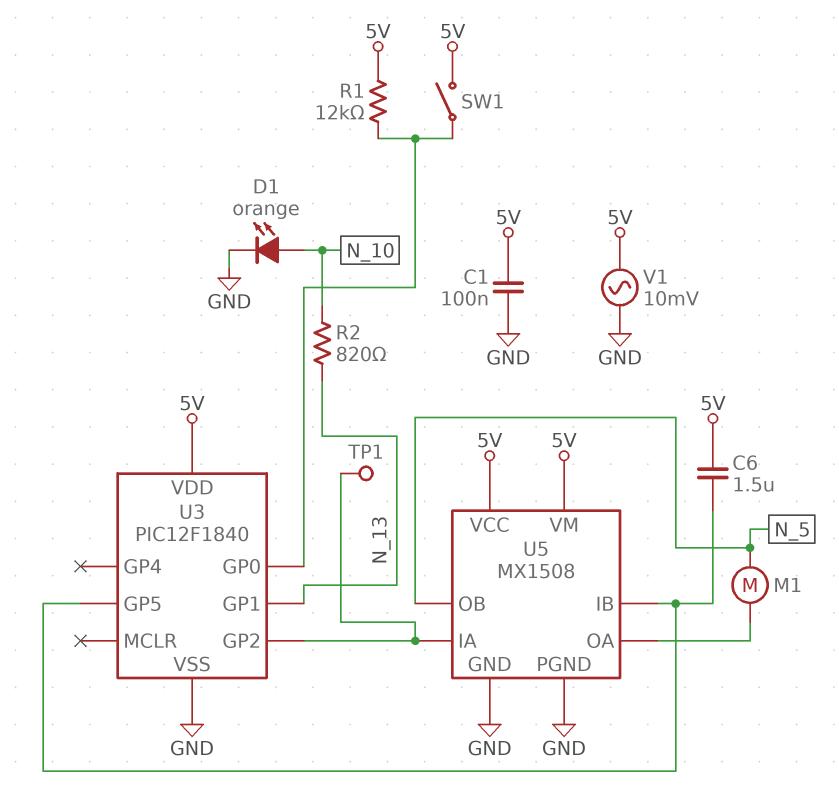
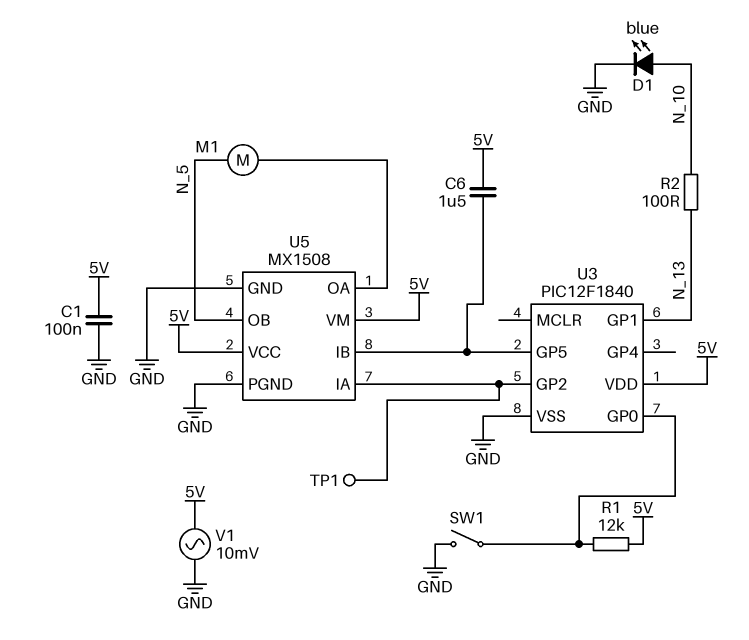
D1: LED orange (A N_10, K GND) -> LED blue (A N_10, K GND)
R2: 820 (N_10, N_13) -> 100 (N_10, N_13)
SW1: switch (5V, U3/GP0) -> switch (GND, U3/GP0)

